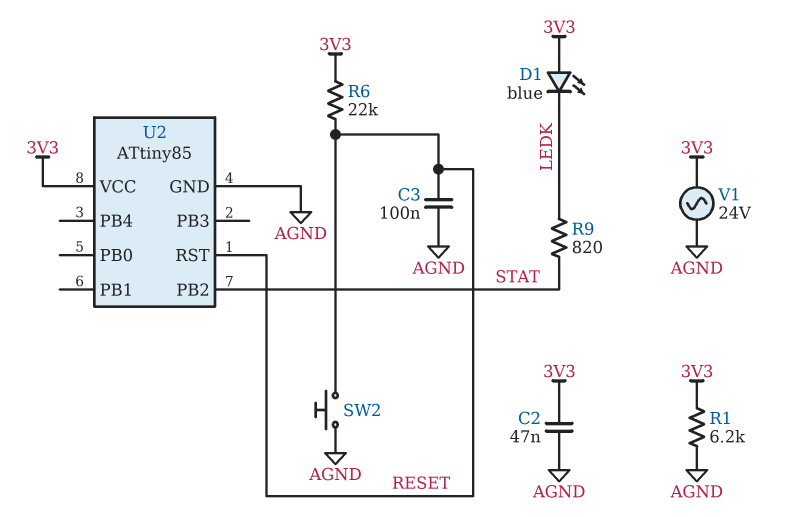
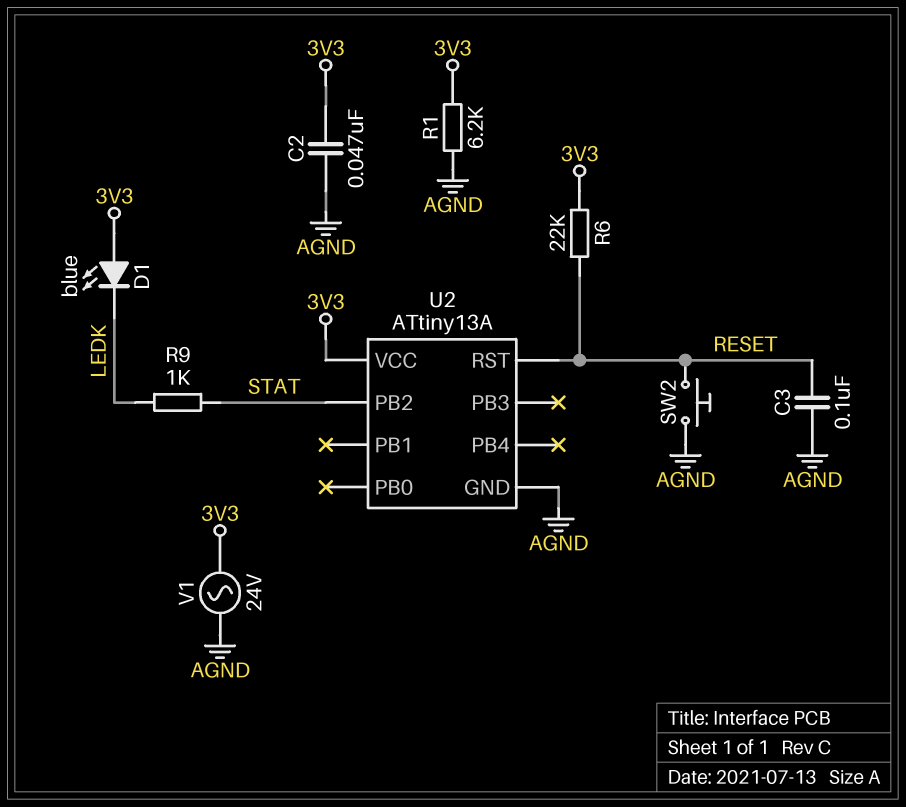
R9: 820 (LEDK, STAT) -> 1k (LEDK, STAT)
U2: ATtiny85 -> ATtiny13A

